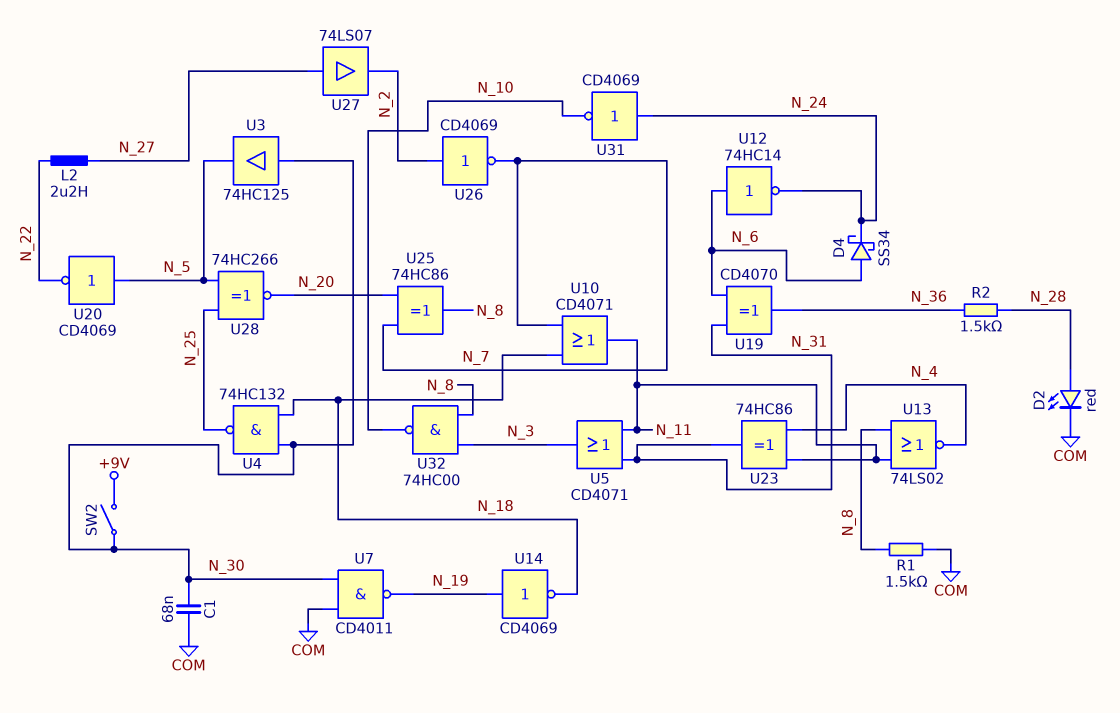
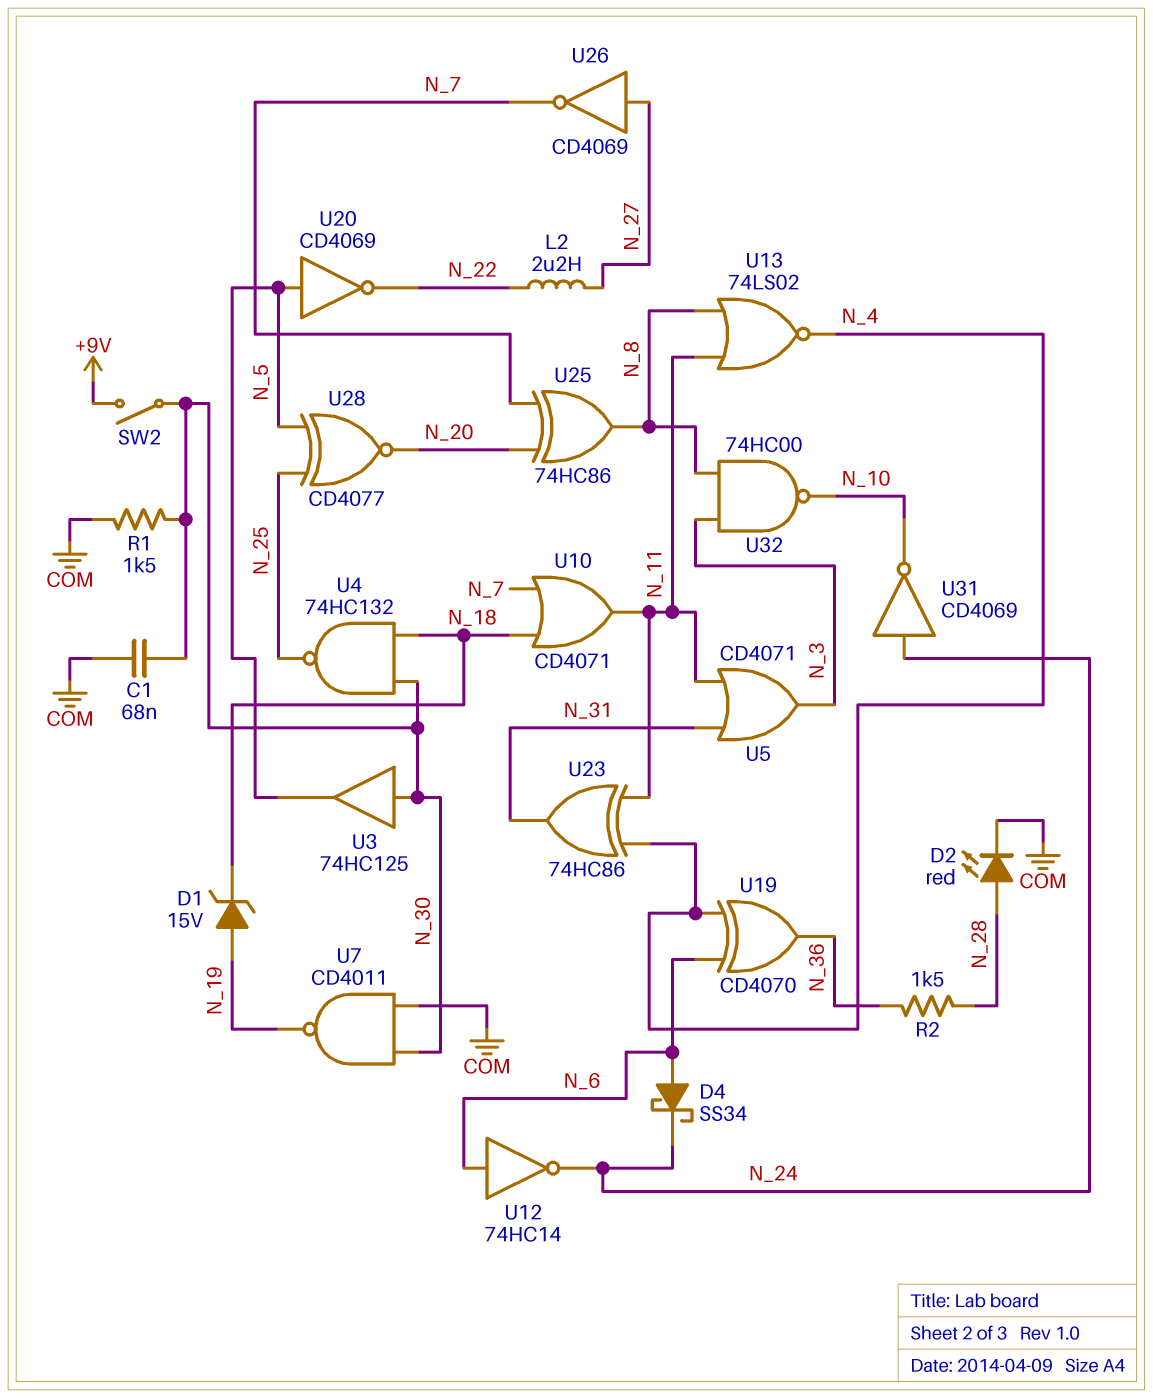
D1: none -> zener 15V (A N_19, K N_18)
R1: 1.5k (COM, N_8) -> 1.5k (COM, N_30)
U14: NOT CD4069 (in N_19, out N_18) -> none
U19: XOR CD4070 (in N_6, in N_31, out N_36) -> XOR CD4070 (in N_4, in N_6, out N_36)
U26: NOT CD4069 (in N_2, out N_7) -> NOT CD4069 (in N_27, out N_7)
U27: buffer 74LS07 (in N_27, out N_2) -> none
U28: XNOR 74HC266 (in N_5, in N_25, out N_20) -> XNOR CD4077 (in N_5, in N_25, out N_20)

